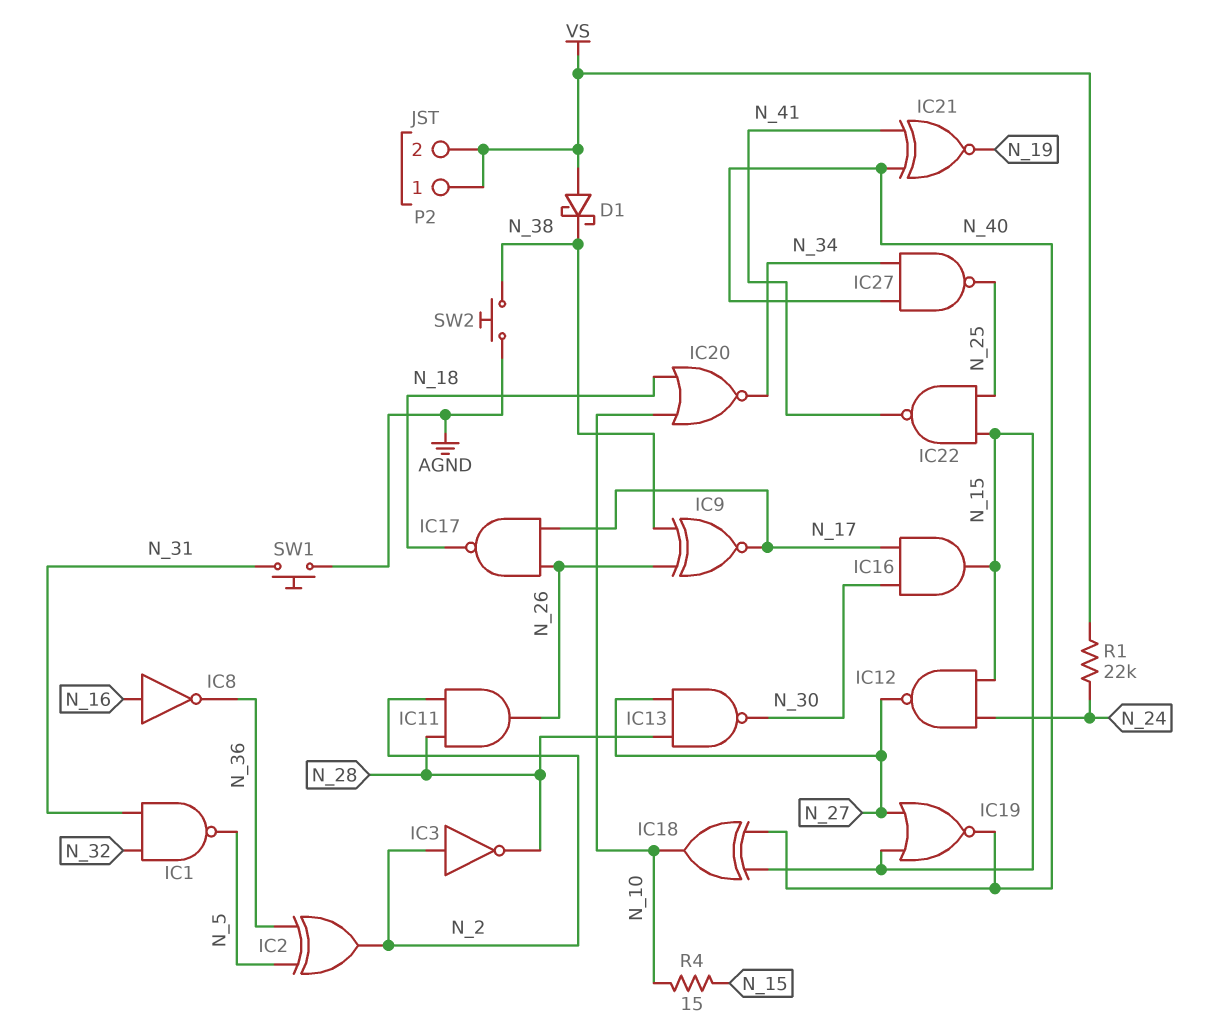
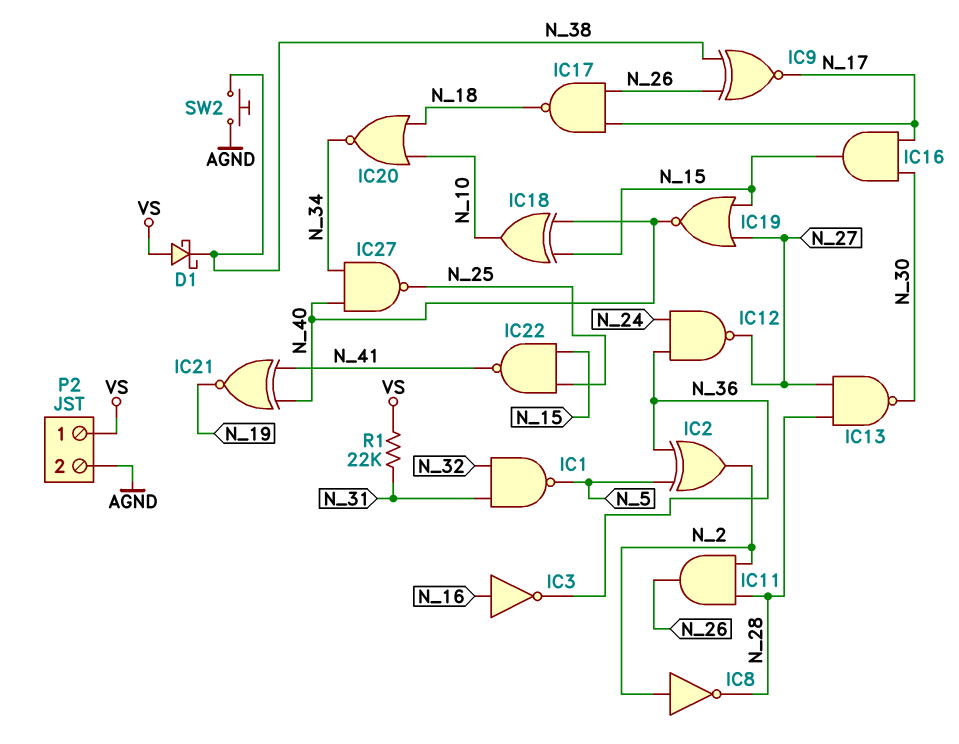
IC3: NOT (in N_2, out N_28) -> NOT (in N_16, out N_36)
IC8: NOT (in N_16, out N_36) -> NOT (in N_2, out N_28)
IC12: NAND (in N_15, in N_24, out N_27) -> NAND (in N_24, in N_36, out N_27)
P2 pin 2: VS -> AGND
R1: 22k (N_24, VS) -> 22k (N_31, VS)
R4: 15 (N_10, N_15) -> none
SW1: button (AGND, N_31) -> none

